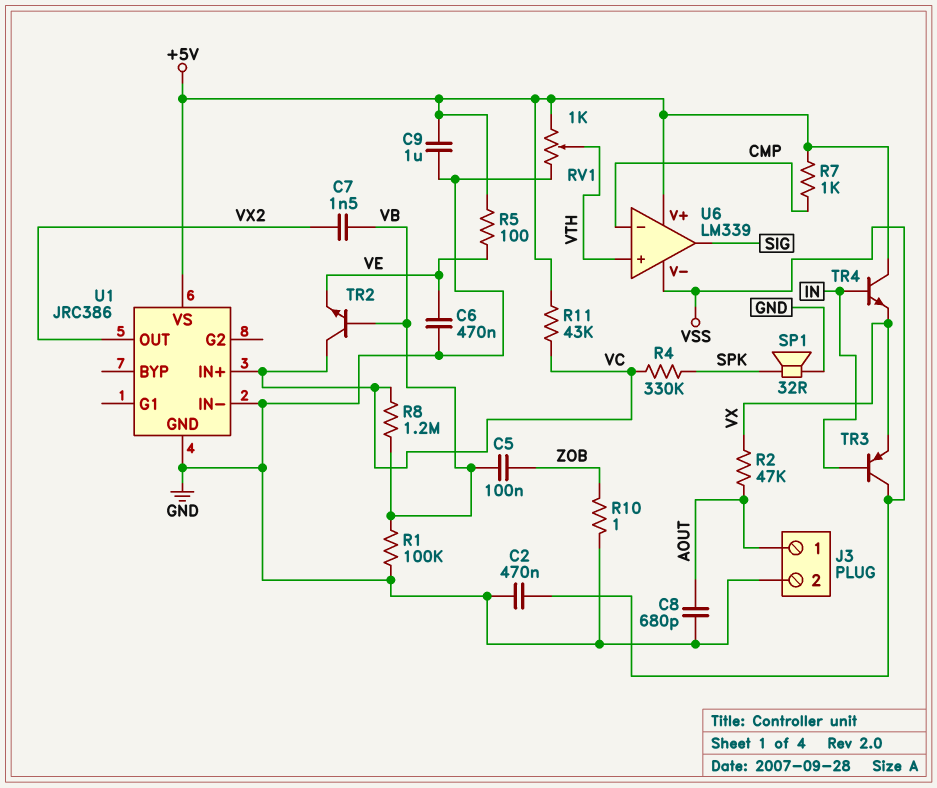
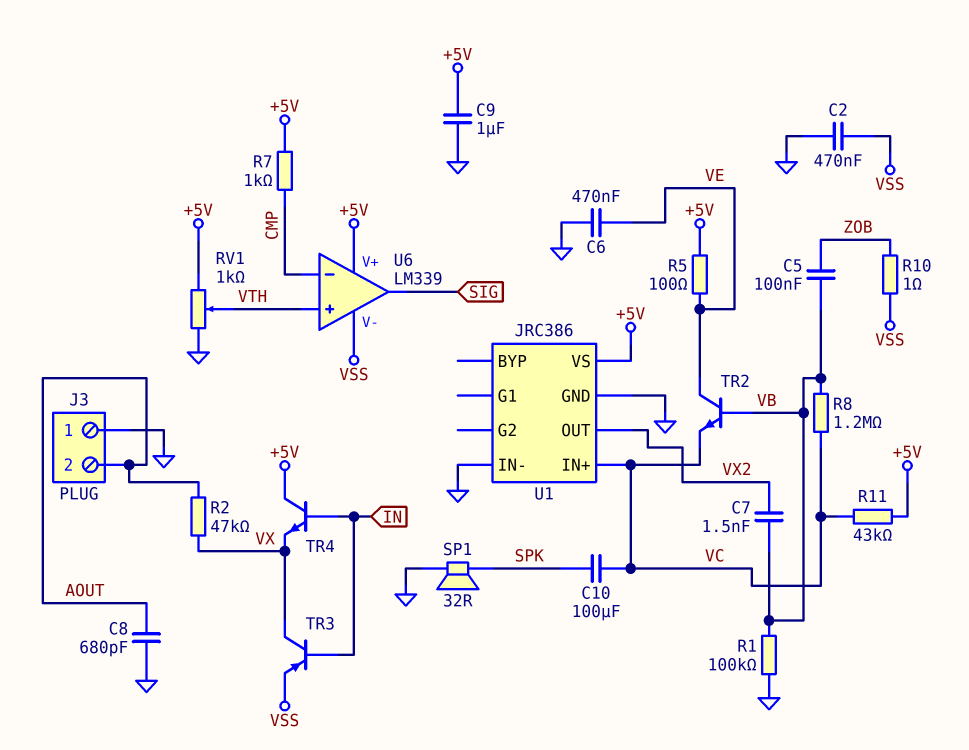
C10: none -> 100uF (SPK, VC)
J3 pin 1: AOUT -> GND
J3 pin 2: GND -> AOUT
R4: 330k (SPK, VC) -> none
R10: 1 (GND, ZOB) -> 1 (VSS, ZOB)
TR2: NPN (B VB, C VC, E VE) -> NPN (B VB, C VE, E VC)
TR3: PNP (B IN, C VSS, E VX) -> PNP (B IN, C VX, E VSS)

